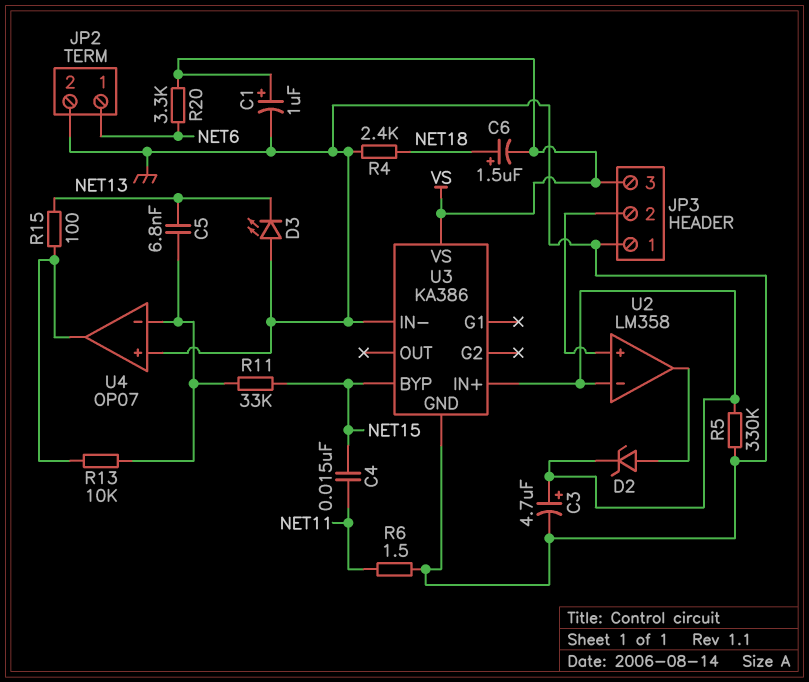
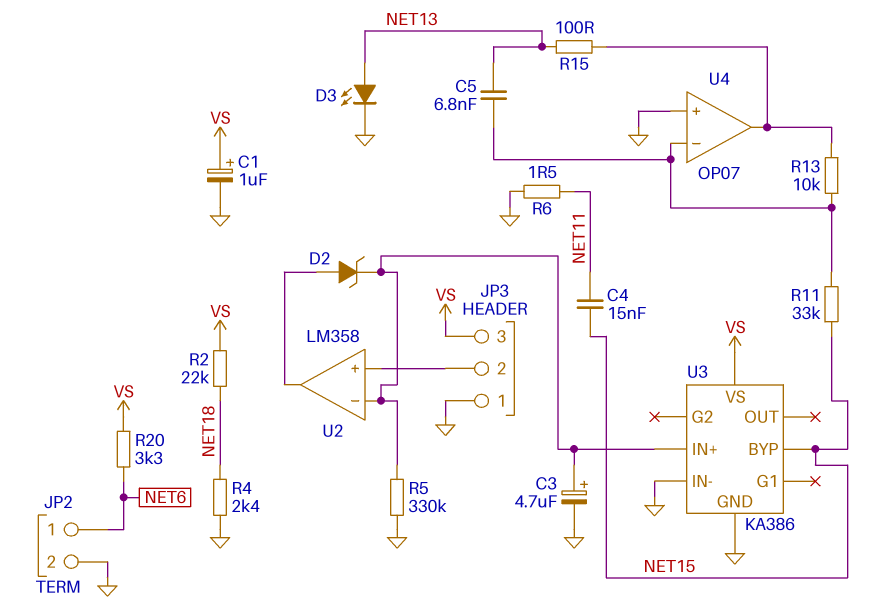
C6: 1.5uF (plus NET18, minus VS) -> none
D3: LED (A GND, K NET13) -> LED (A NET13, K GND)
R2: none -> 22k (NET18, VS)

